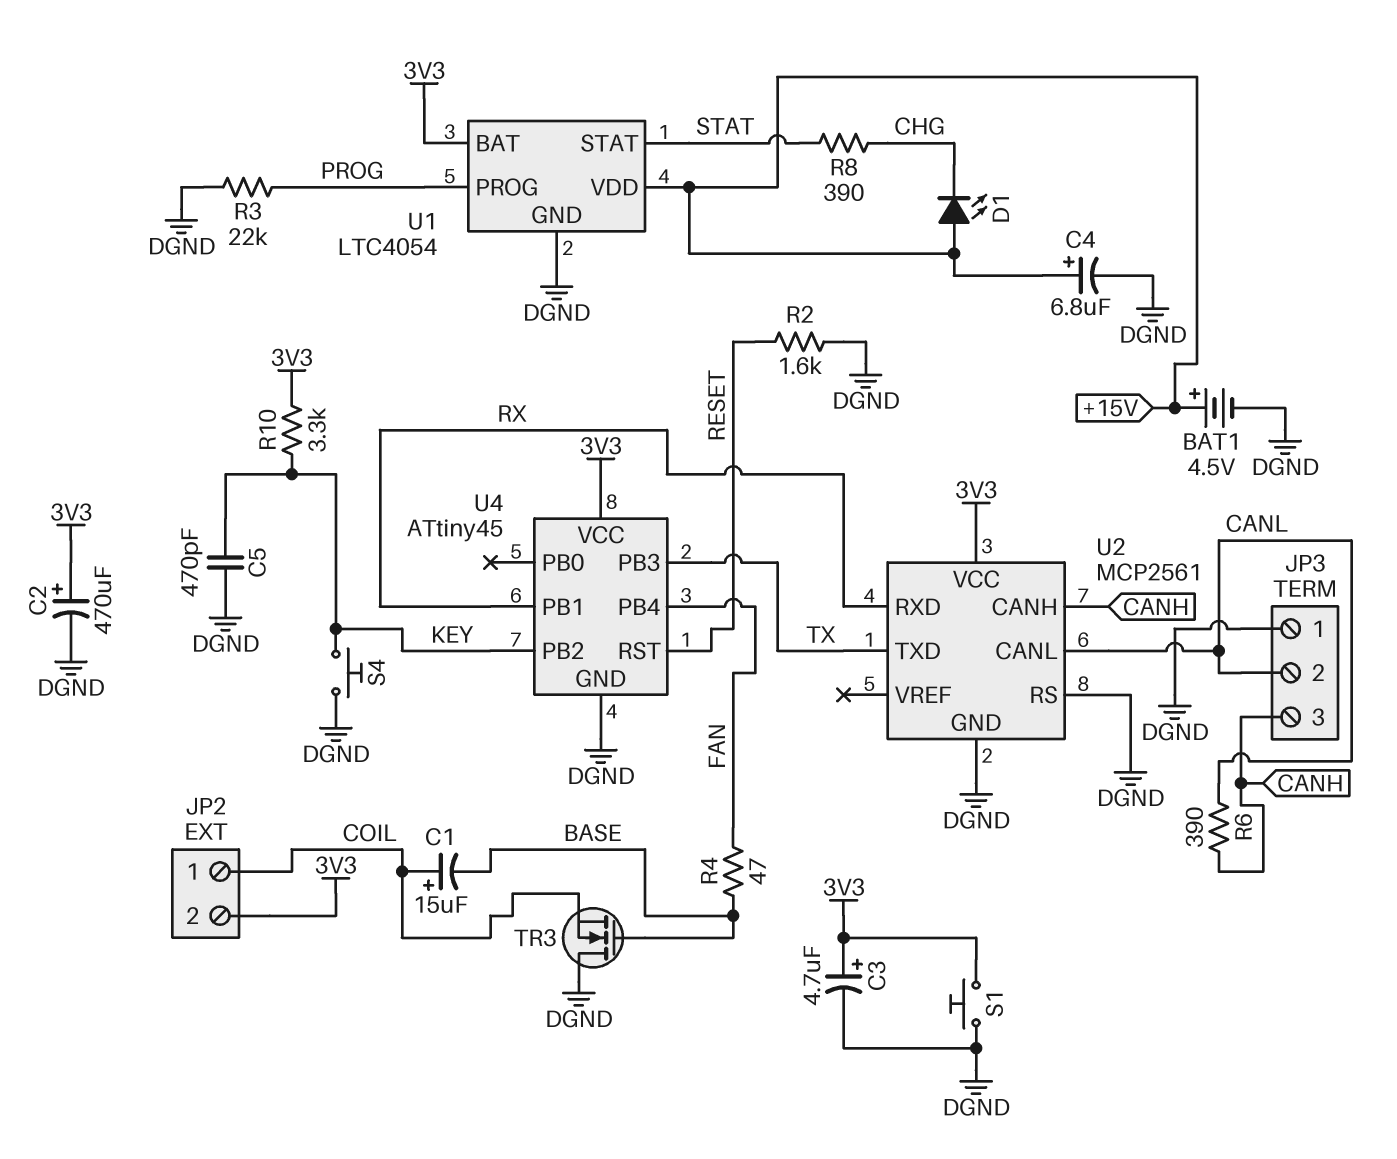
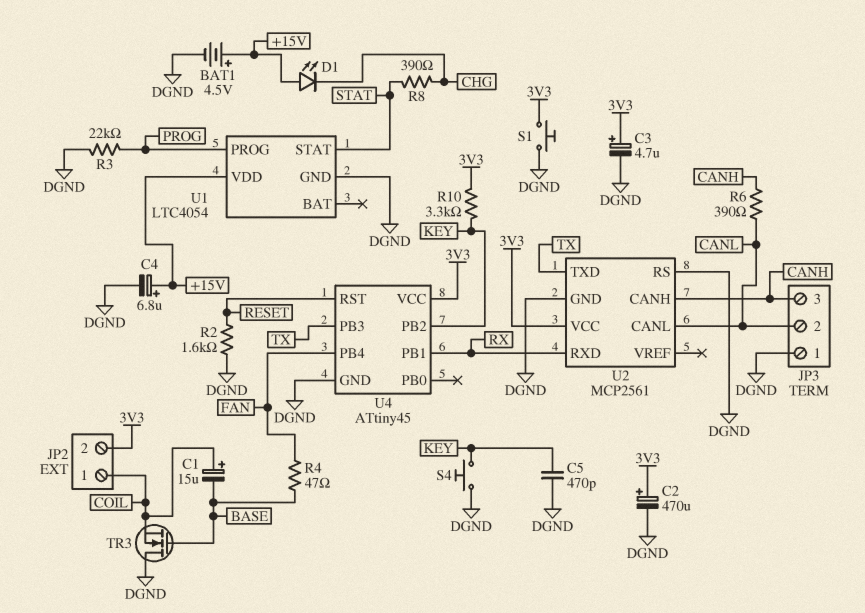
U1 pin BAT: 3V3 -> none

